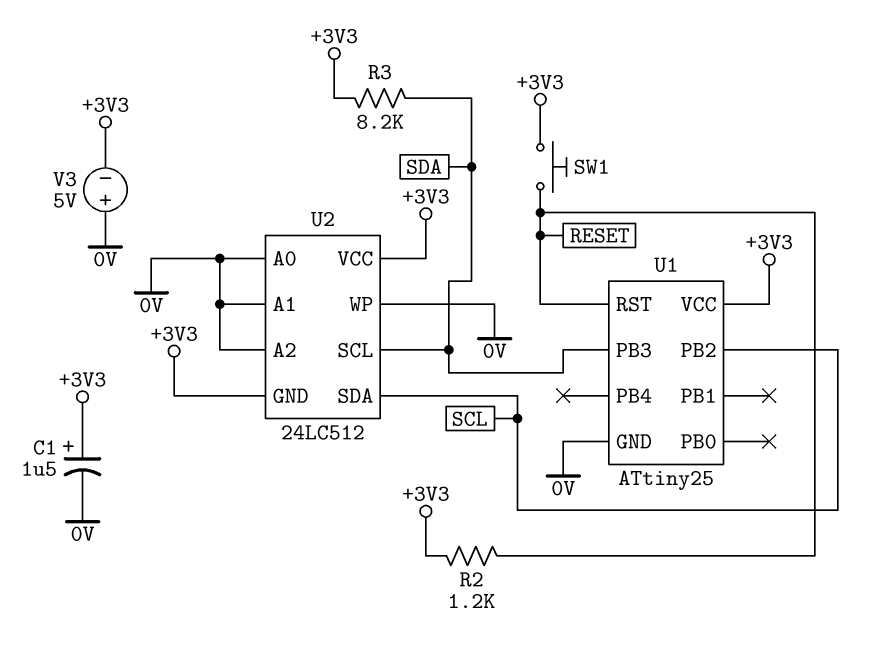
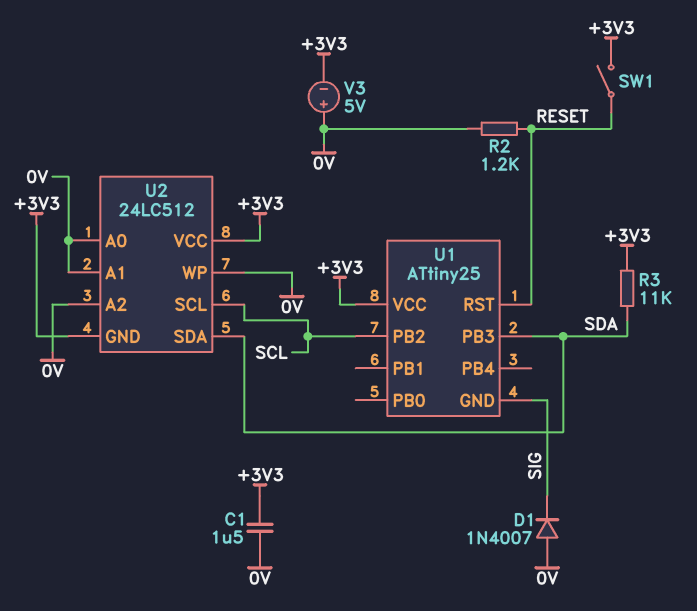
C1: 1.5uF (plus +3V3, minus 0V) -> 1.5uF (+3V3, 0V)
D1: none -> diode 1N4007 (A 0V, K SIG)
R2: 1.2k (+3V3, RESET) -> 1.2k (0V, RESET)
R3: 8.2k (+3V3, SDA) -> 11k (+3V3, SDA)
SW1: button (+3V3, RESET) -> switch (+3V3, RESET)
U1 pin GND: 0V -> SIG
U2 pin SCL: SDA -> SCL
U2 pin SDA: SCL -> SDA

